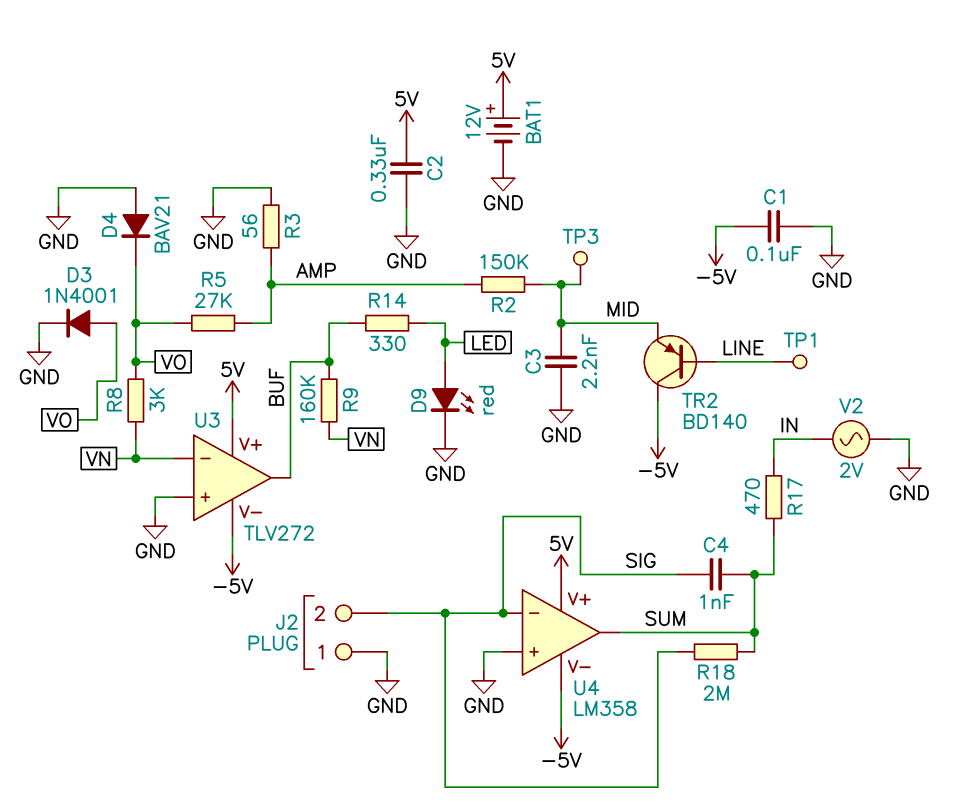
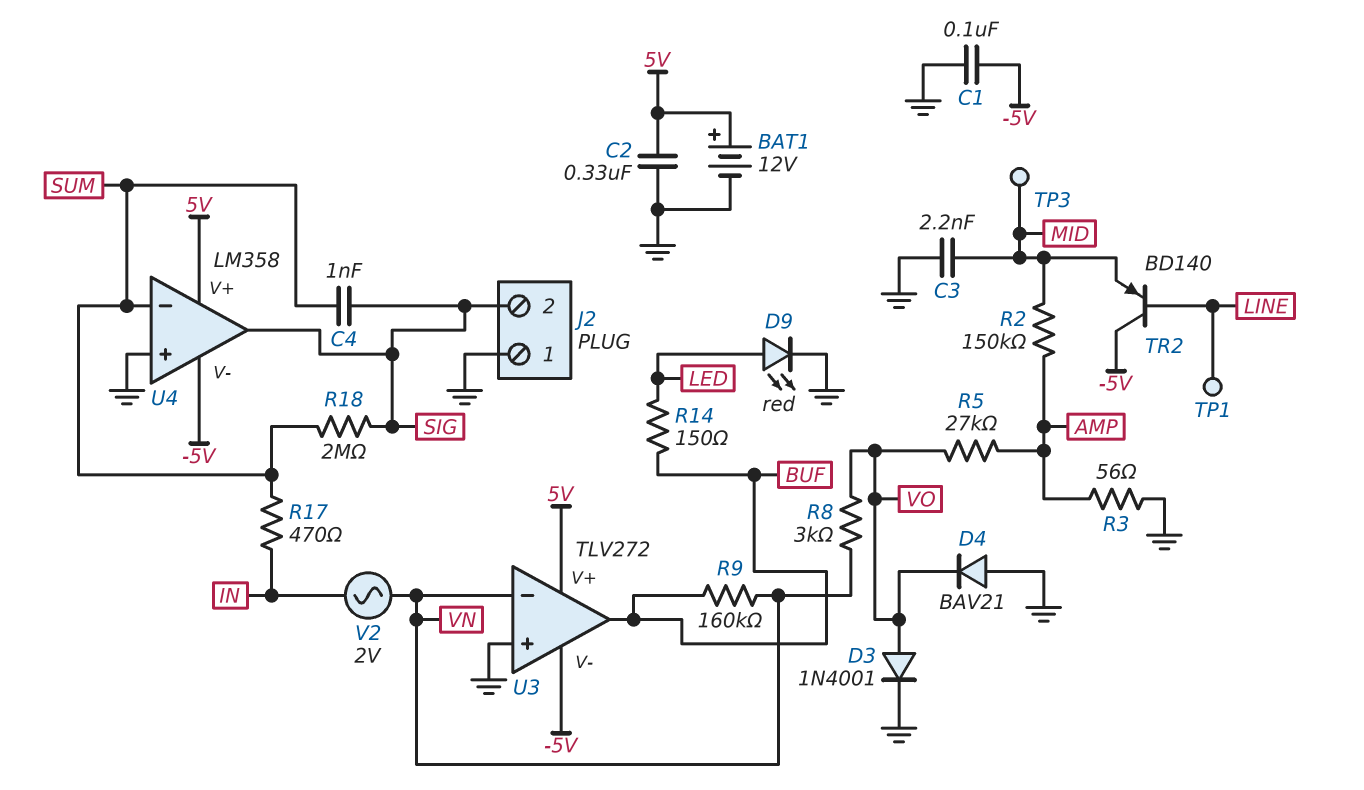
R14: 330 (BUF, LED) -> 150 (BUF, LED)
U4 pin in-: SIG -> SUM
U4 pin out: SUM -> SIG
V2: AC 2V (GND, IN) -> AC 2V (IN, VN)

